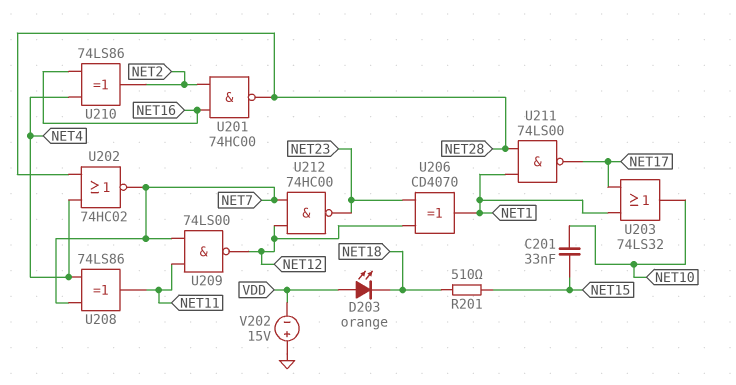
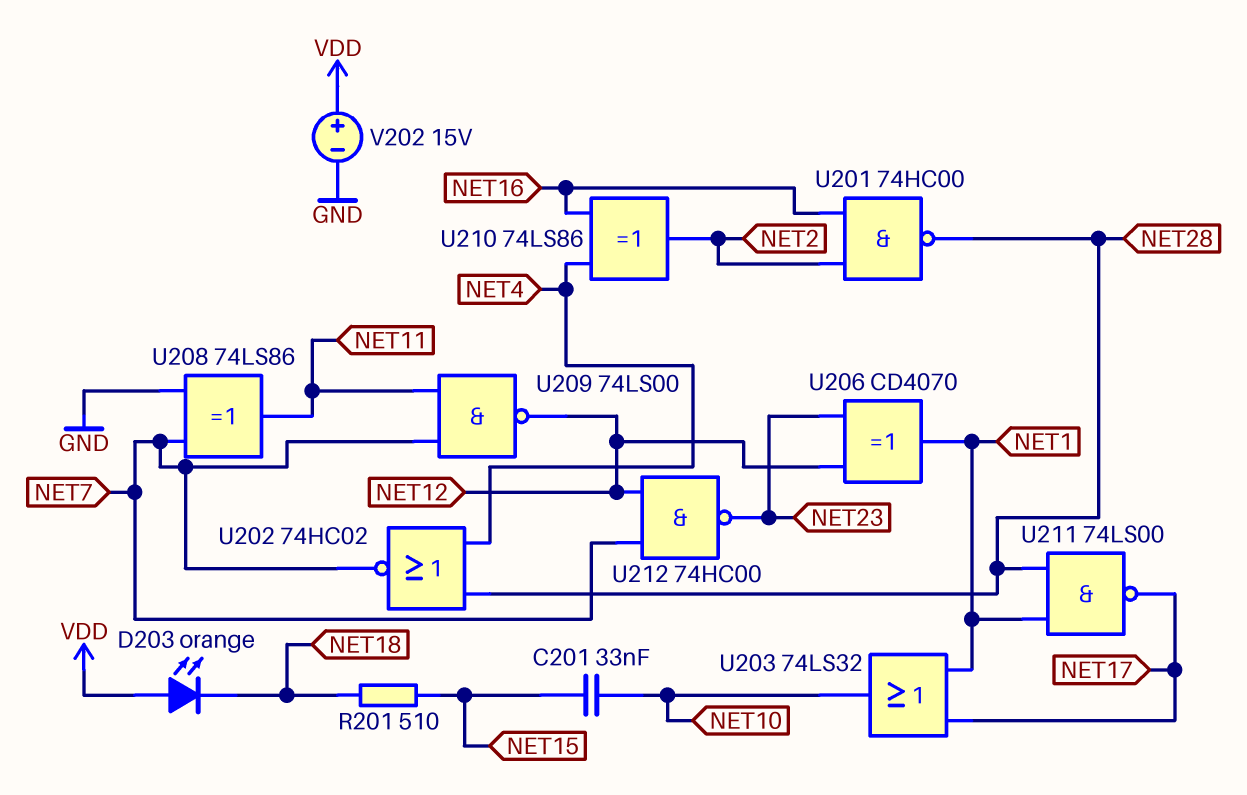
U208: XOR 74LS86 (in NET4, in NET7, out NET11) -> XOR 74LS86 (in GND, in NET7, out NET11)
V202: 15V (plus GND, minus VDD) -> 15V (plus VDD, minus GND)

